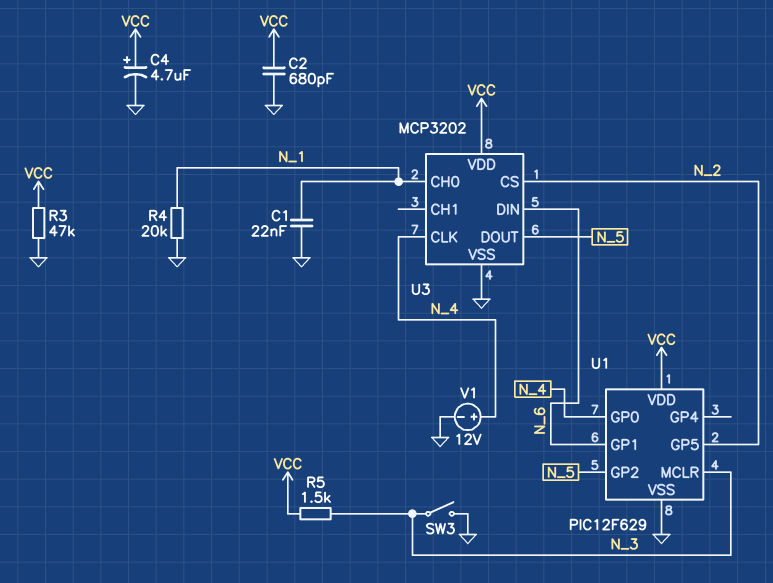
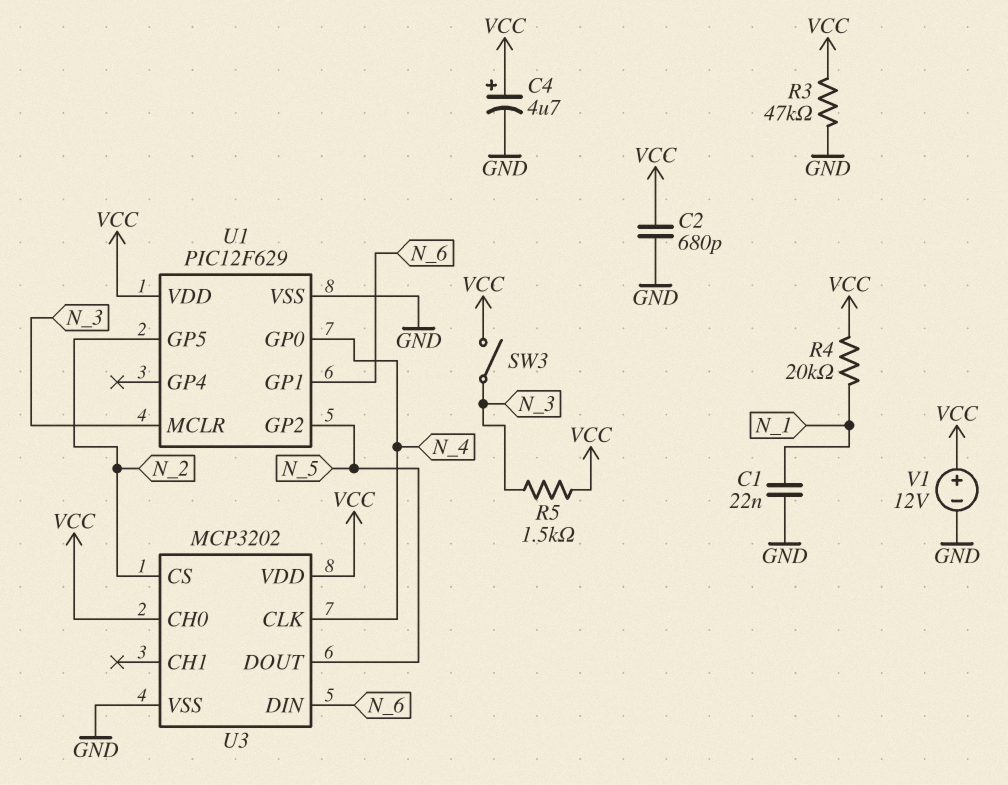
R4: 20k (GND, N_1) -> 20k (N_1, VCC)
SW3: switch (GND, N_3) -> switch (N_3, VCC)
U3 pin CH0: N_1 -> VCC
V1: 12V (plus N_4, minus GND) -> 12V (plus VCC, minus GND)

